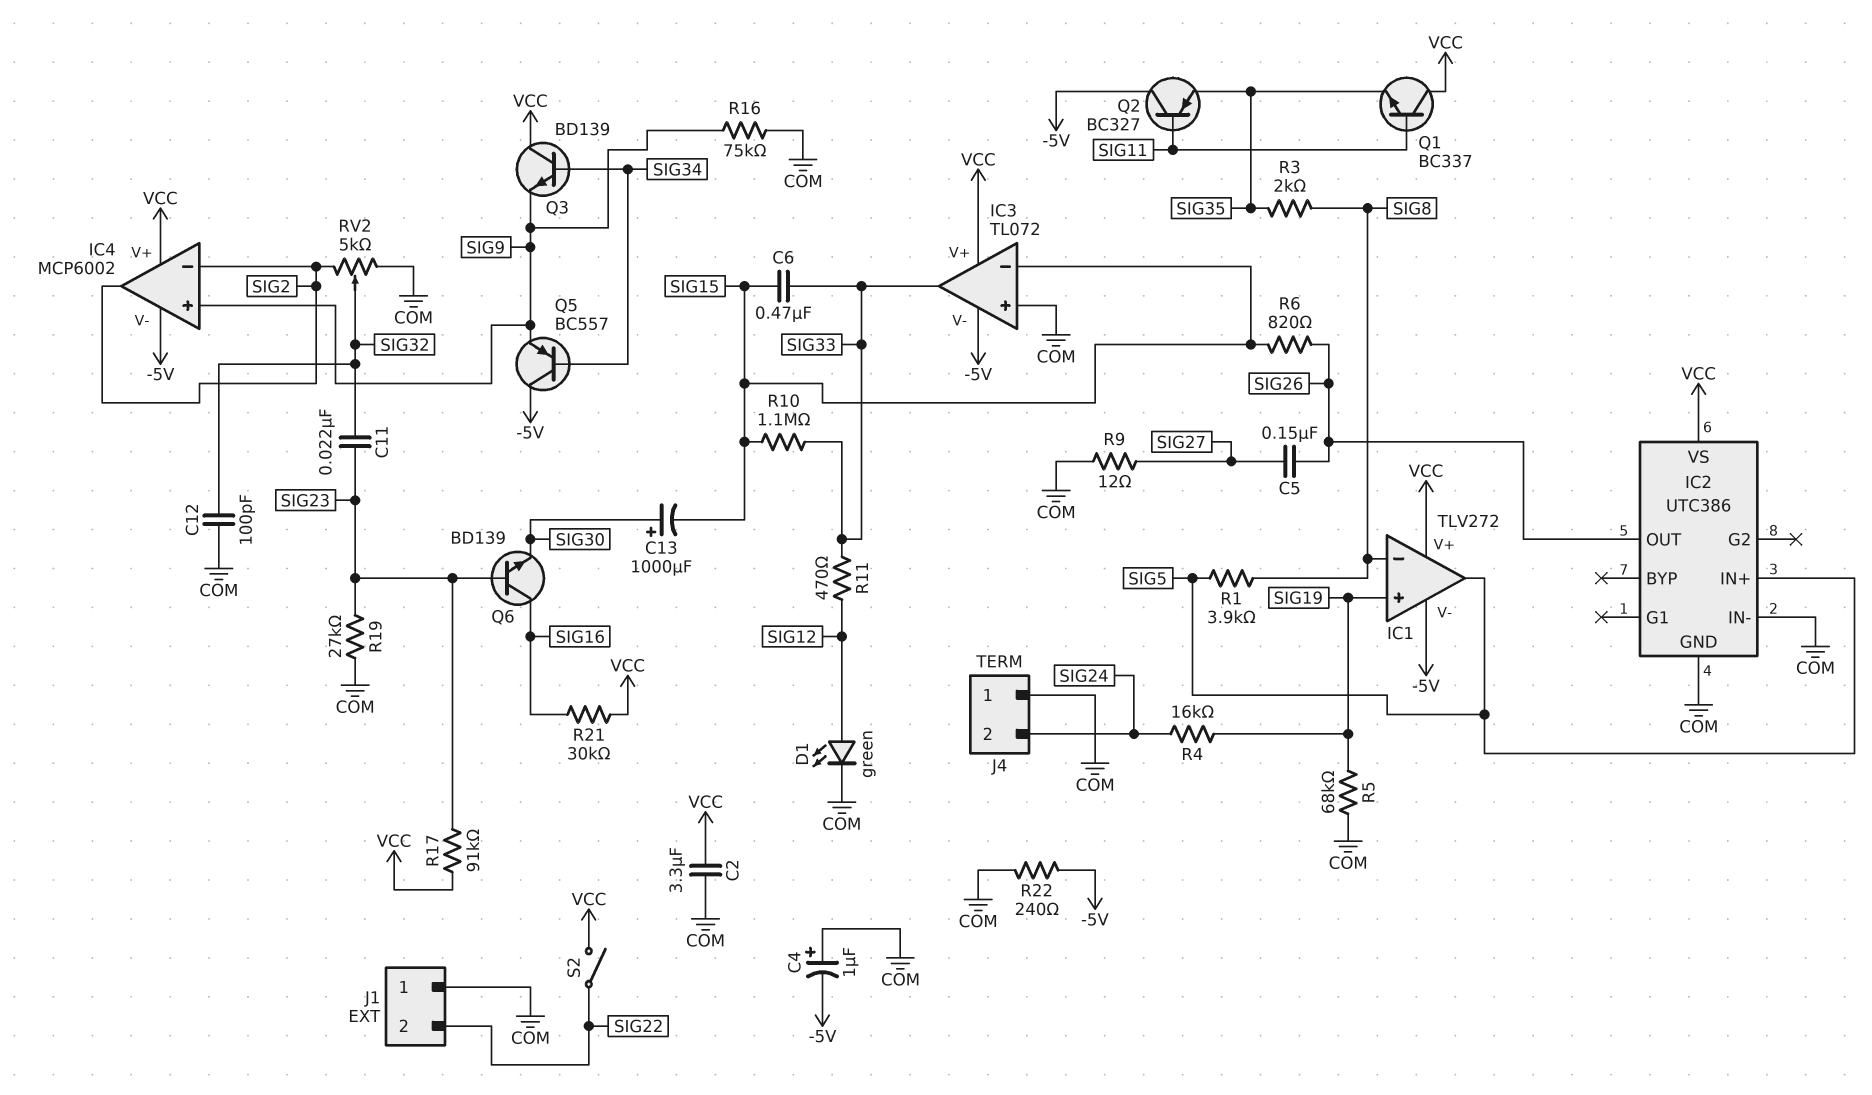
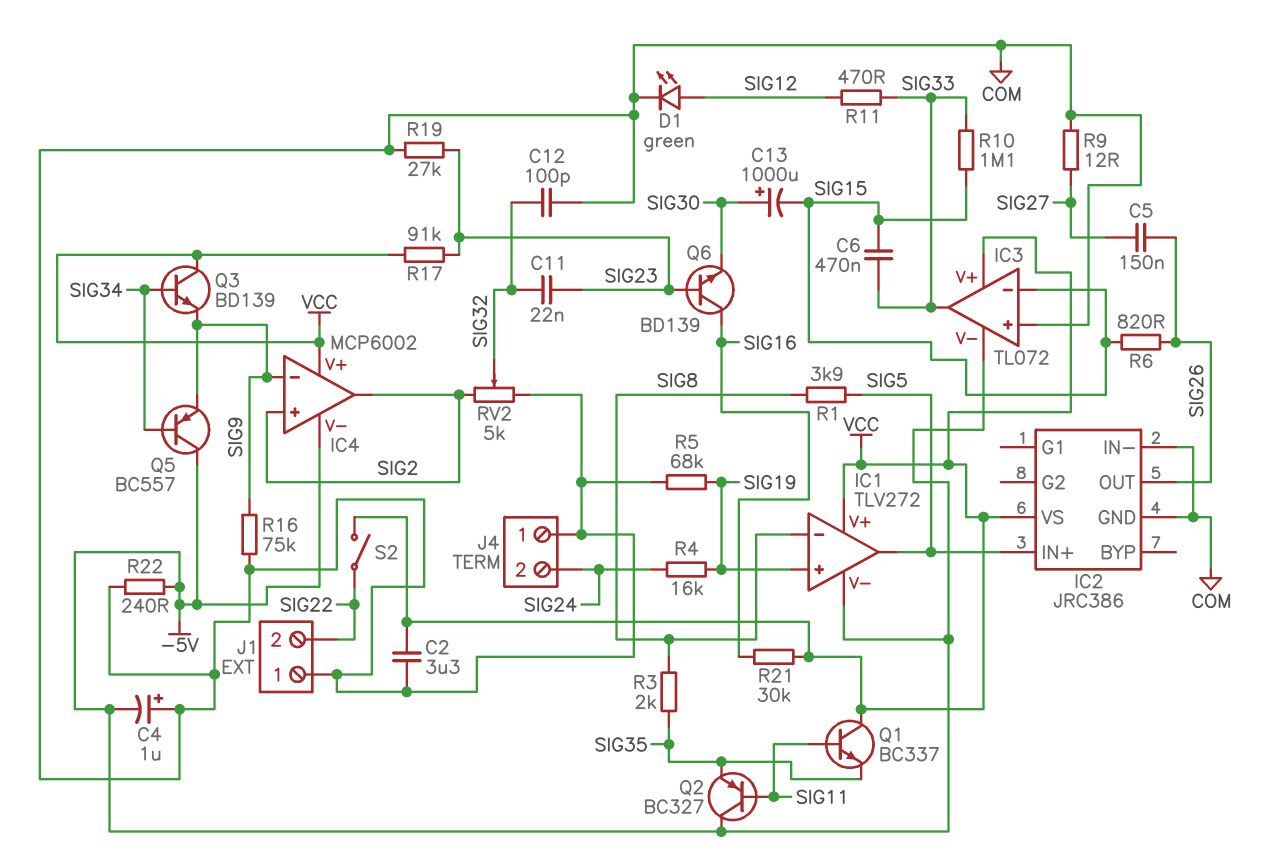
IC2: UTC386 -> JRC386
IC4 pin in+: SIG9 -> SIG2
IC4 pin in-: SIG2 -> SIG9

